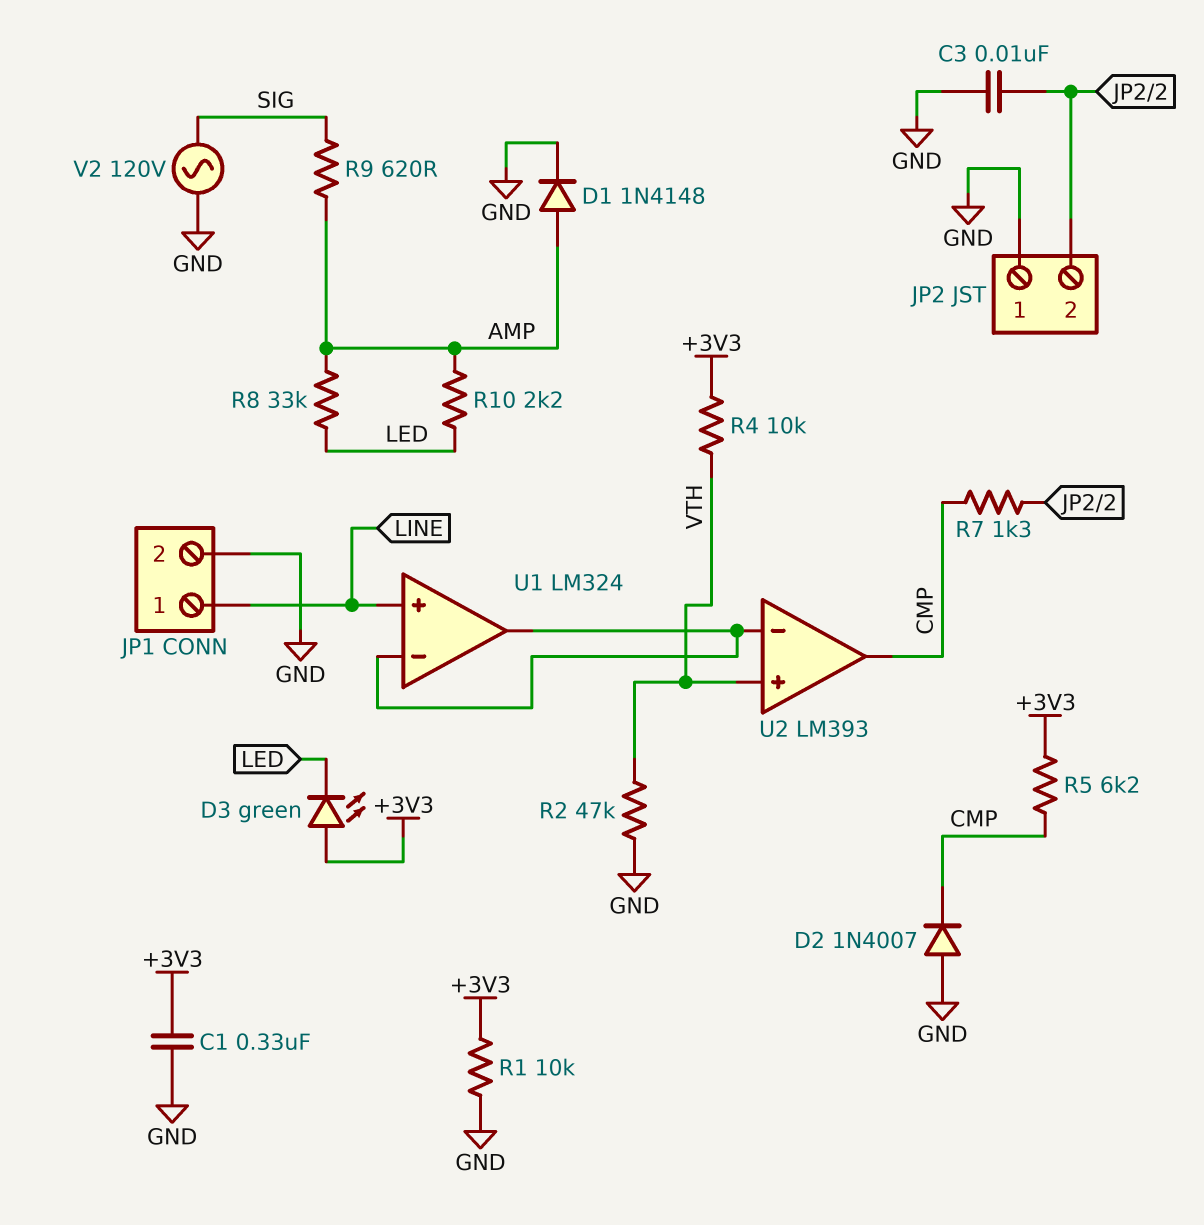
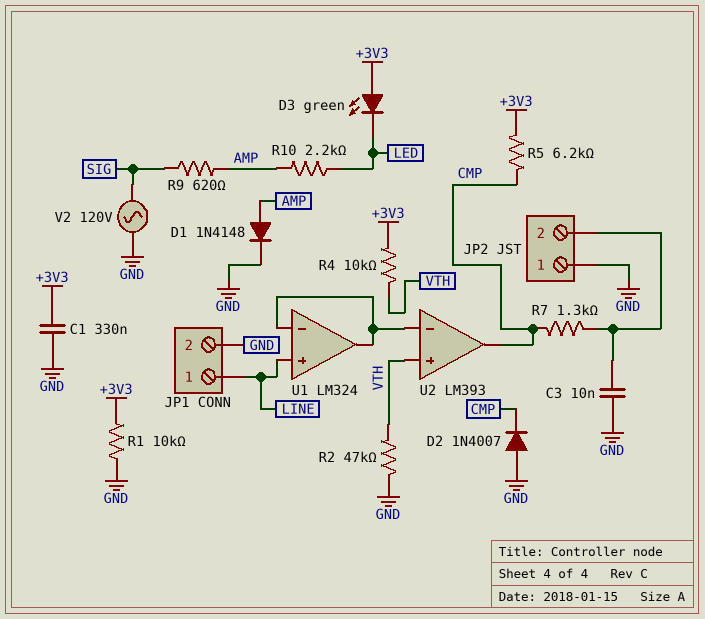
R8: 33k (AMP, LED) -> none

